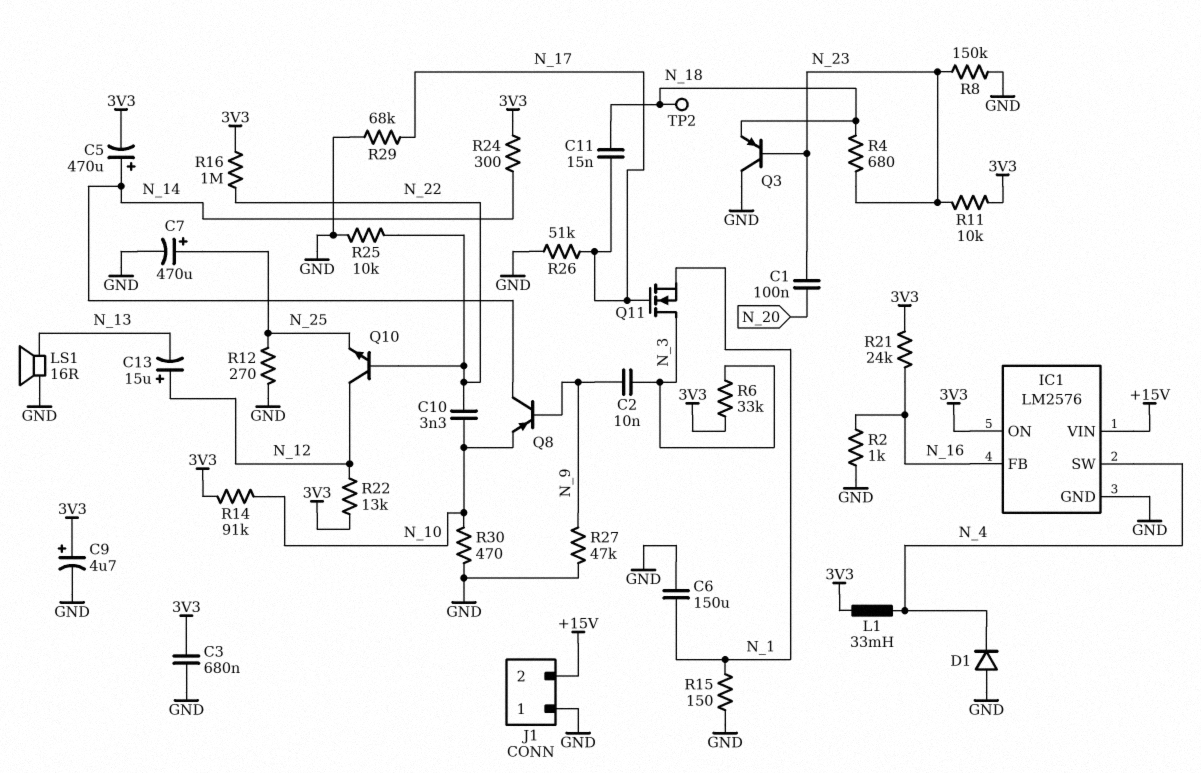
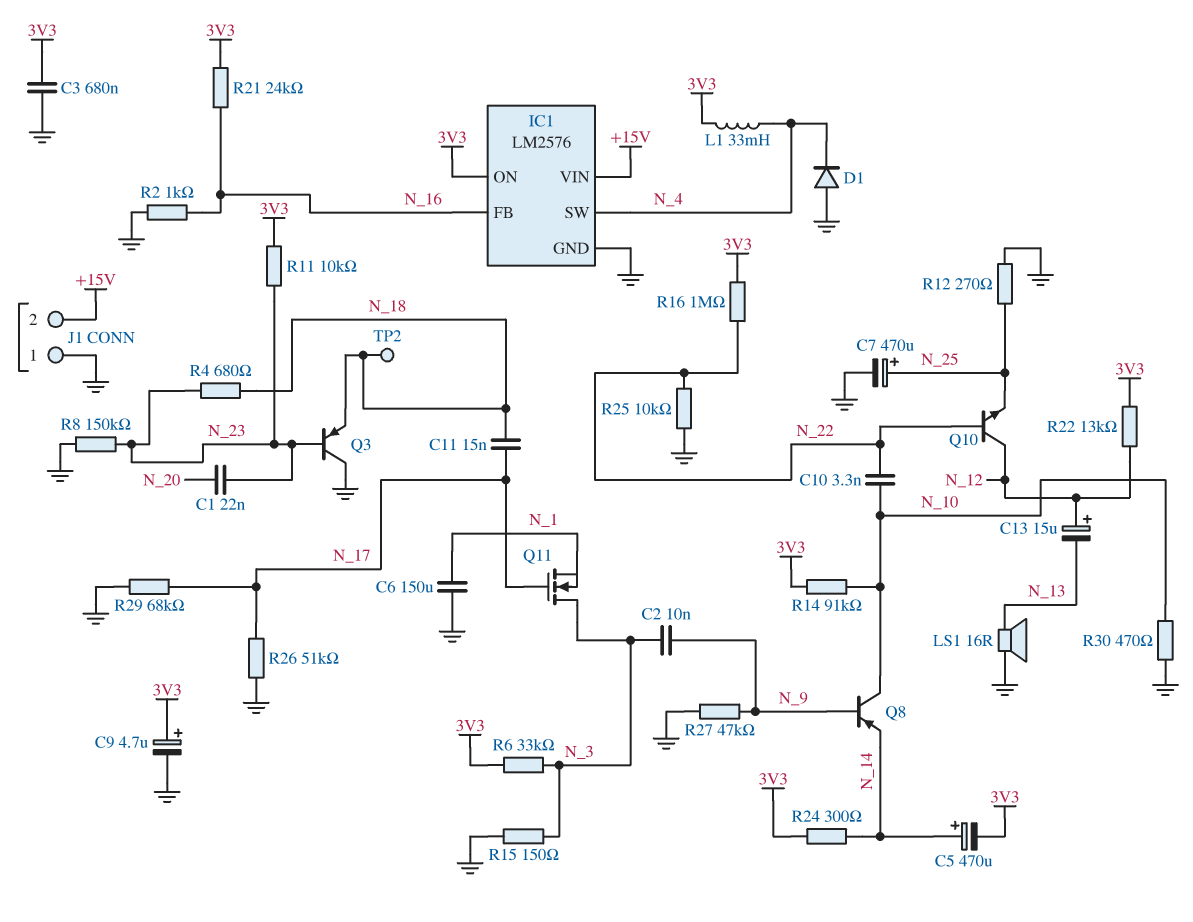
C1: 100nF (N_20, N_23) -> 22nF (N_20, N_23)
Q8: PNP (B N_9, C N_14, E N_10) -> PNP (B N_9, C N_10, E N_14)
R15: 150 (GND, N_1) -> 150 (GND, N_3)

